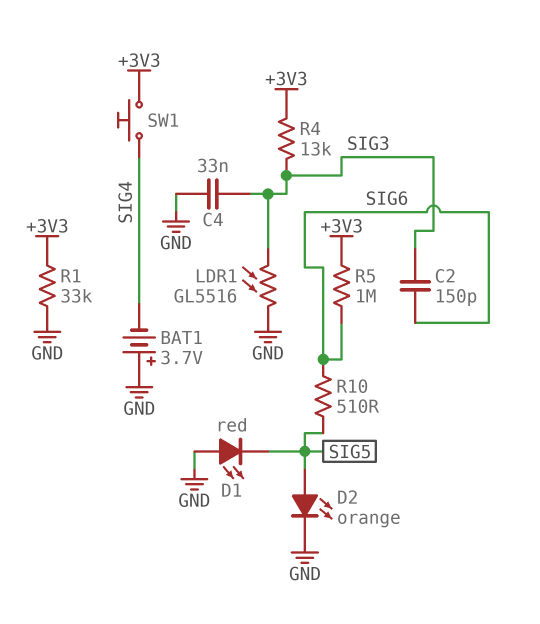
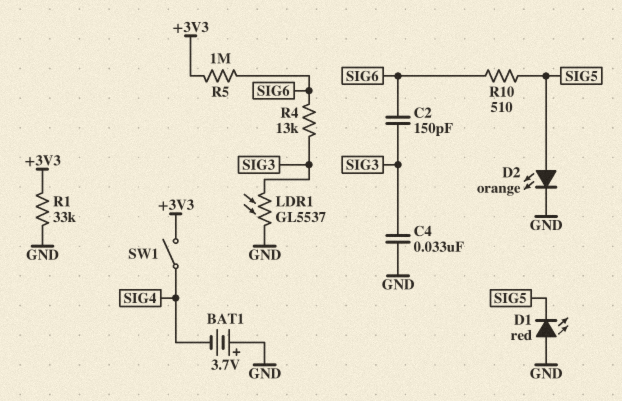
LDR1: GL5516 (GND, SIG3) -> GL5537 (GND, SIG3)
R4: 13k (+3V3, SIG3) -> 13k (SIG3, SIG6)
SW1: button (+3V3, SIG4) -> switch (+3V3, SIG4)

